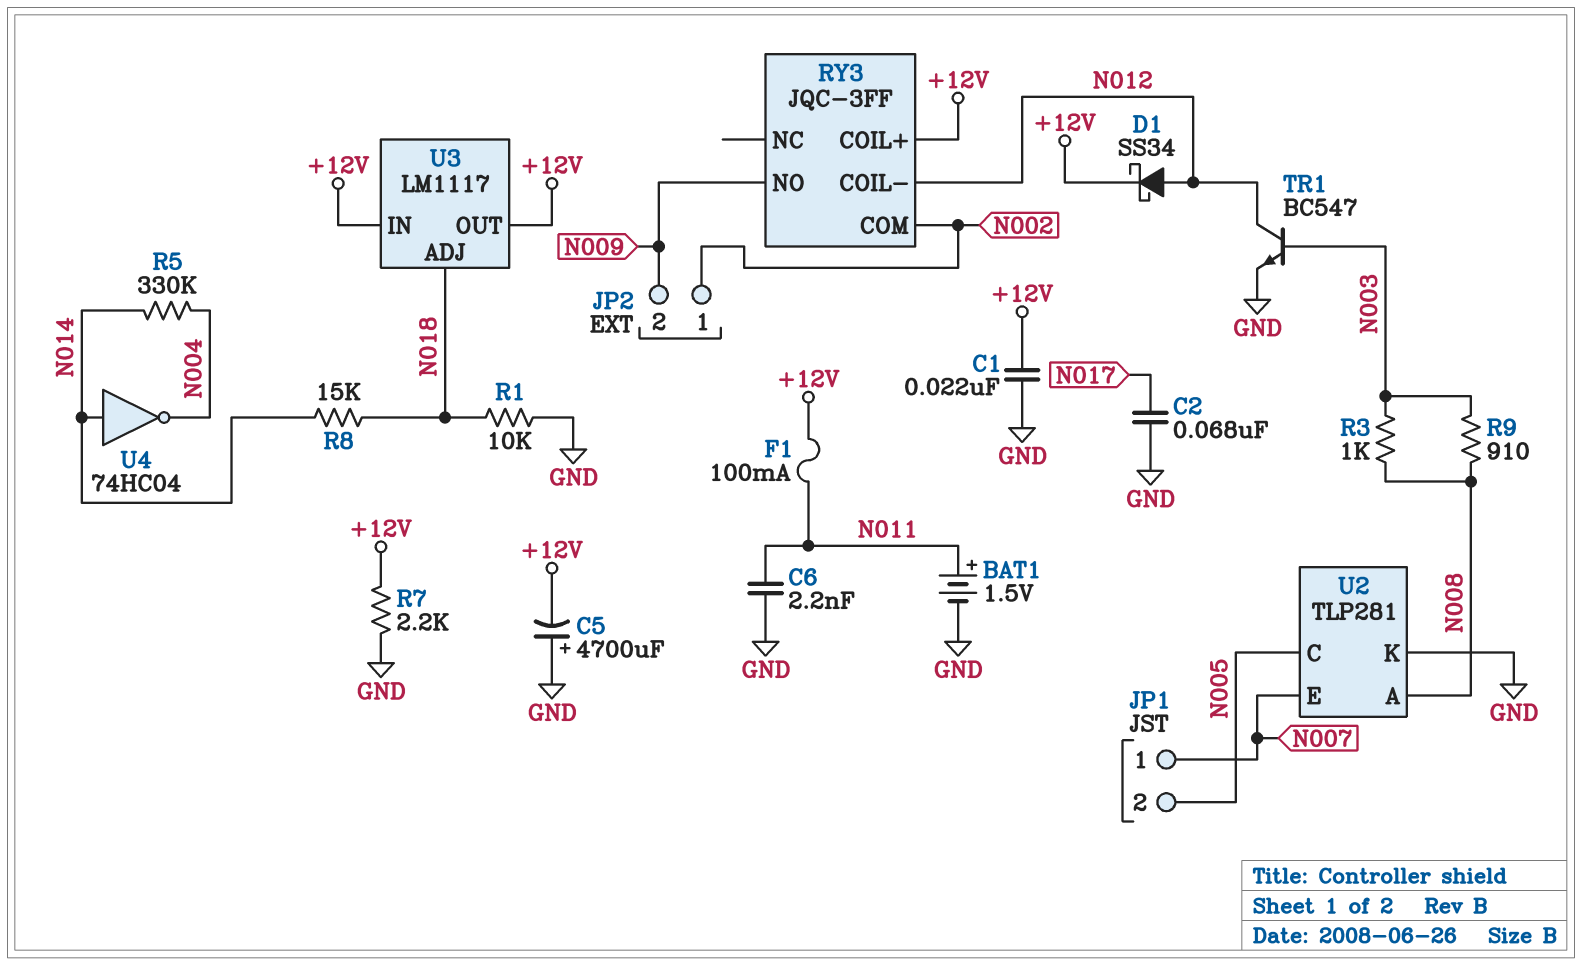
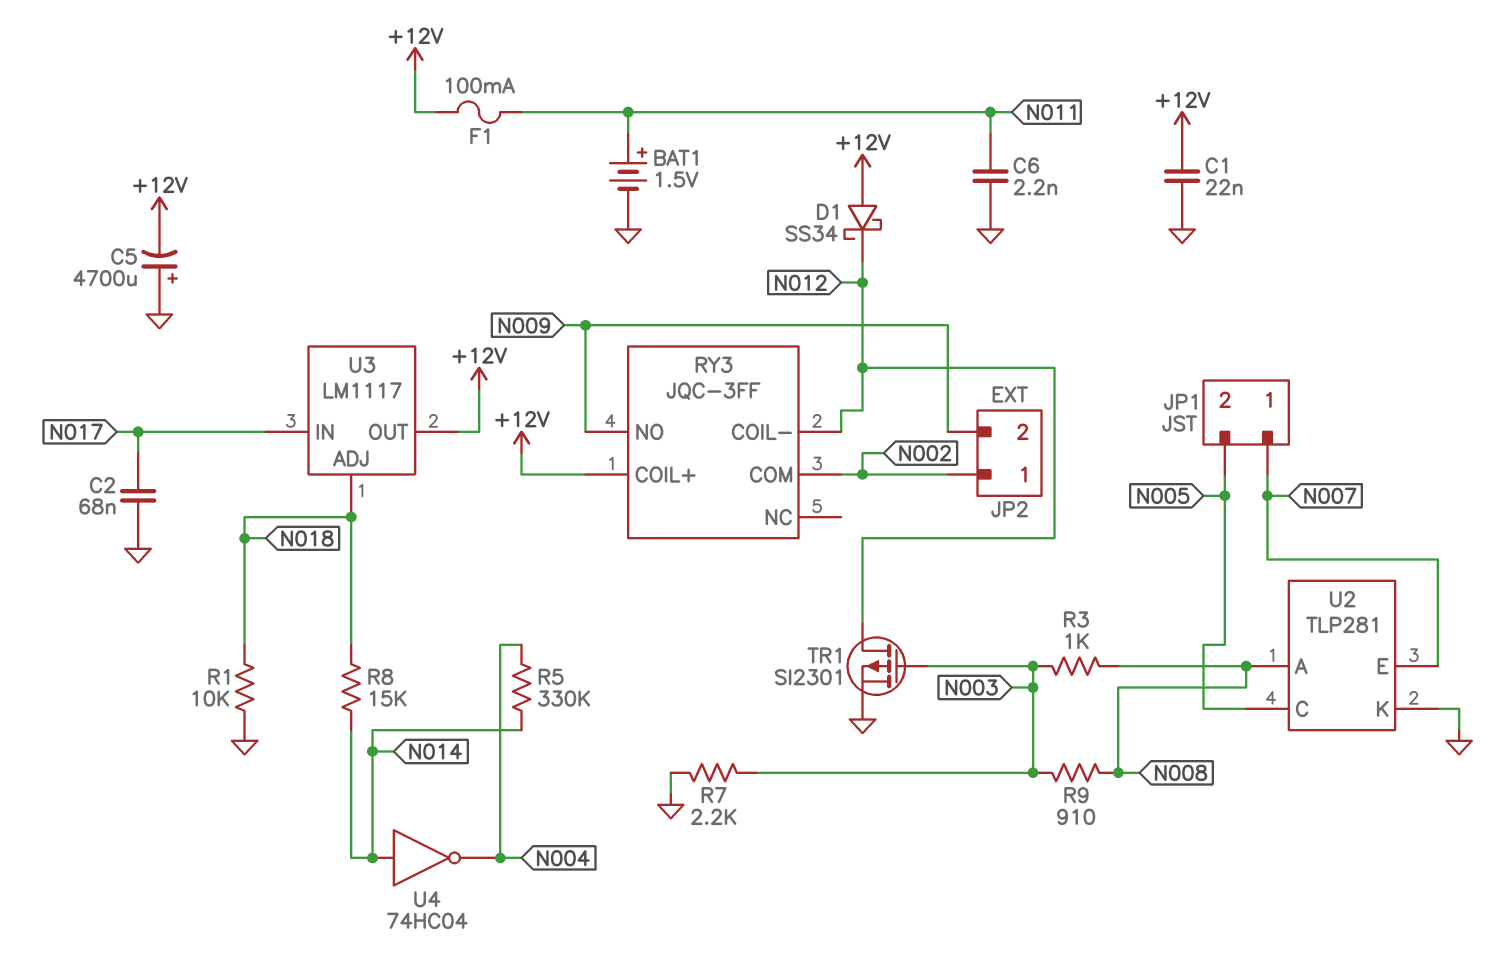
D1: schottky SS34 (A N012, K +12V) -> schottky SS34 (A +12V, K N012)
R7: 2.2k (+12V, GND) -> 2.2k (GND, N003)
TR1: NPN BC547 (B N003, C N012, E GND) -> PMOS SI2301 (G N003, D N012, S GND)
U3 pin IN: +12V -> N017

